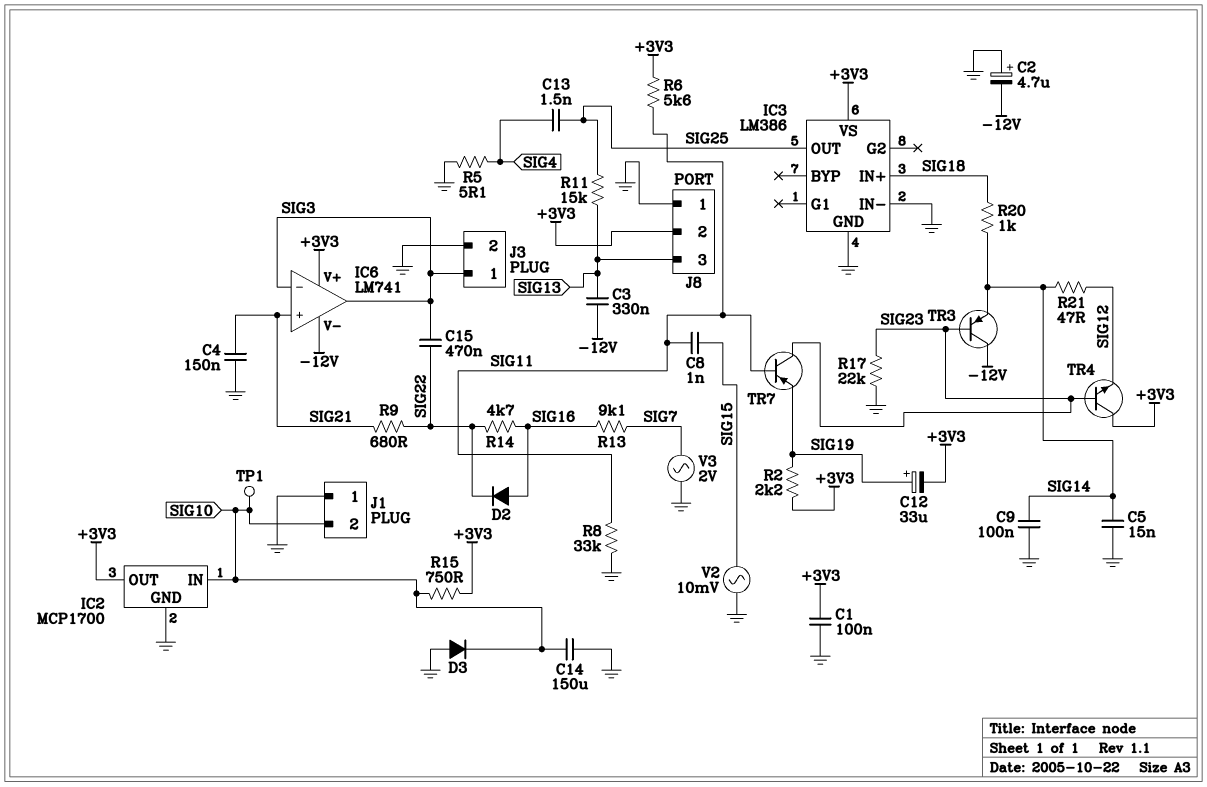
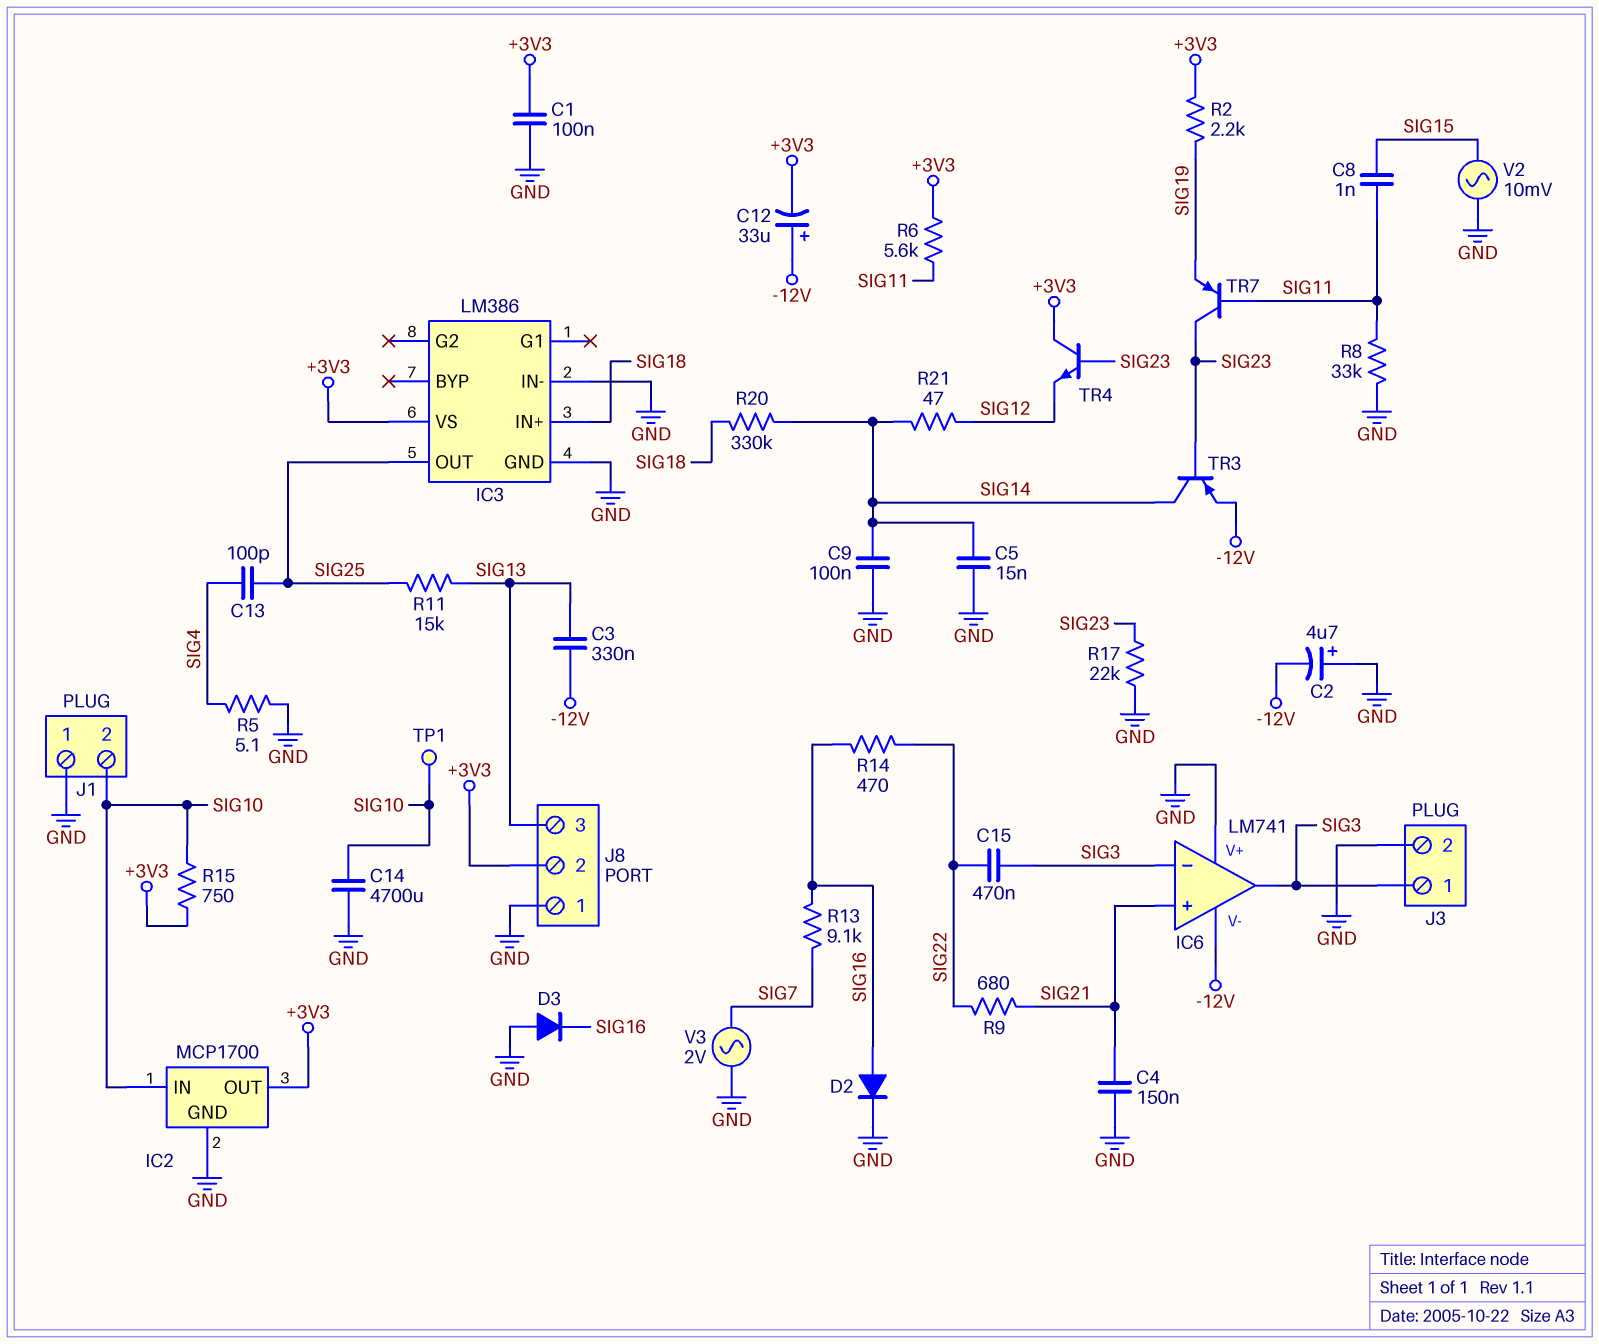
C12: 33uF (plus SIG19, minus +3V3) -> 33uF (plus -12V, minus +3V3)
C13: 1.5nF (SIG4, SIG25) -> 100pF (SIG4, SIG25)
C14: 150uF (GND, SIG10) -> 4700uF (GND, SIG10)
D2: diode (A SIG16, K SIG22) -> diode (A SIG16, K GND)
D3: diode (A GND, K SIG10) -> diode (A GND, K SIG16)
IC6 pin V+: +3V3 -> GND
R14: 4.7k (SIG16, SIG22) -> 470 (SIG16, SIG22)
R20: 1k (SIG14, SIG18) -> 330k (SIG14, SIG18)
TR3: PNP (B SIG23, C -12V, E SIG14) -> PNP (B SIG23, C SIG14, E -12V)

